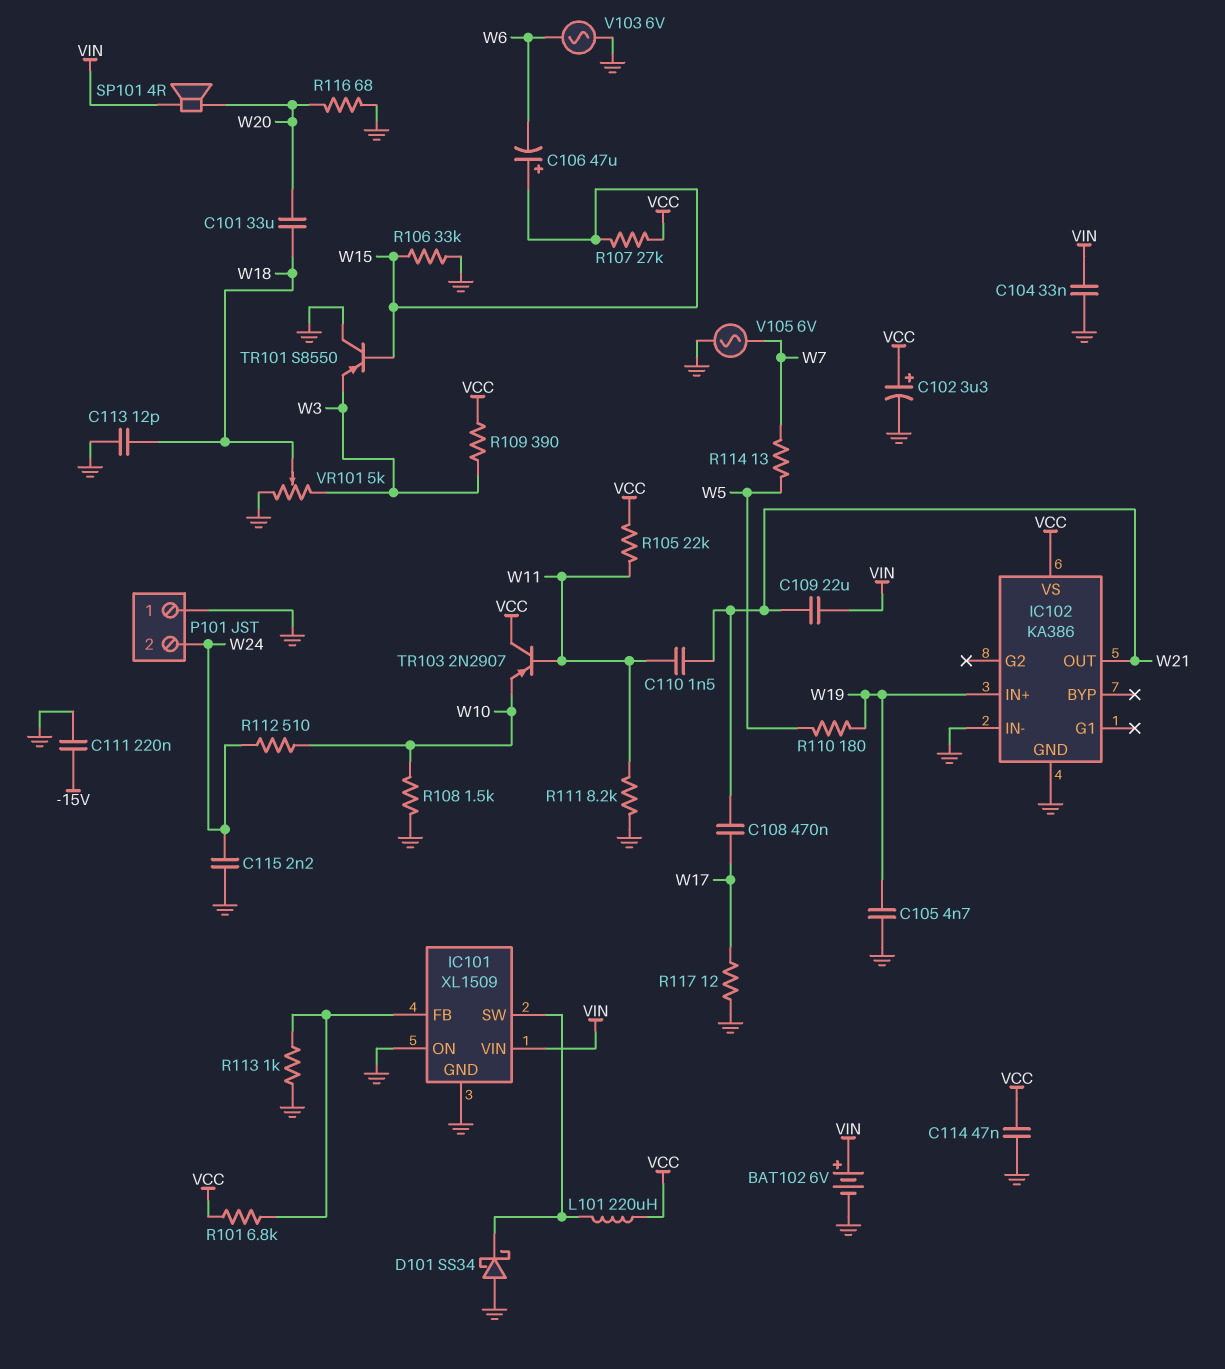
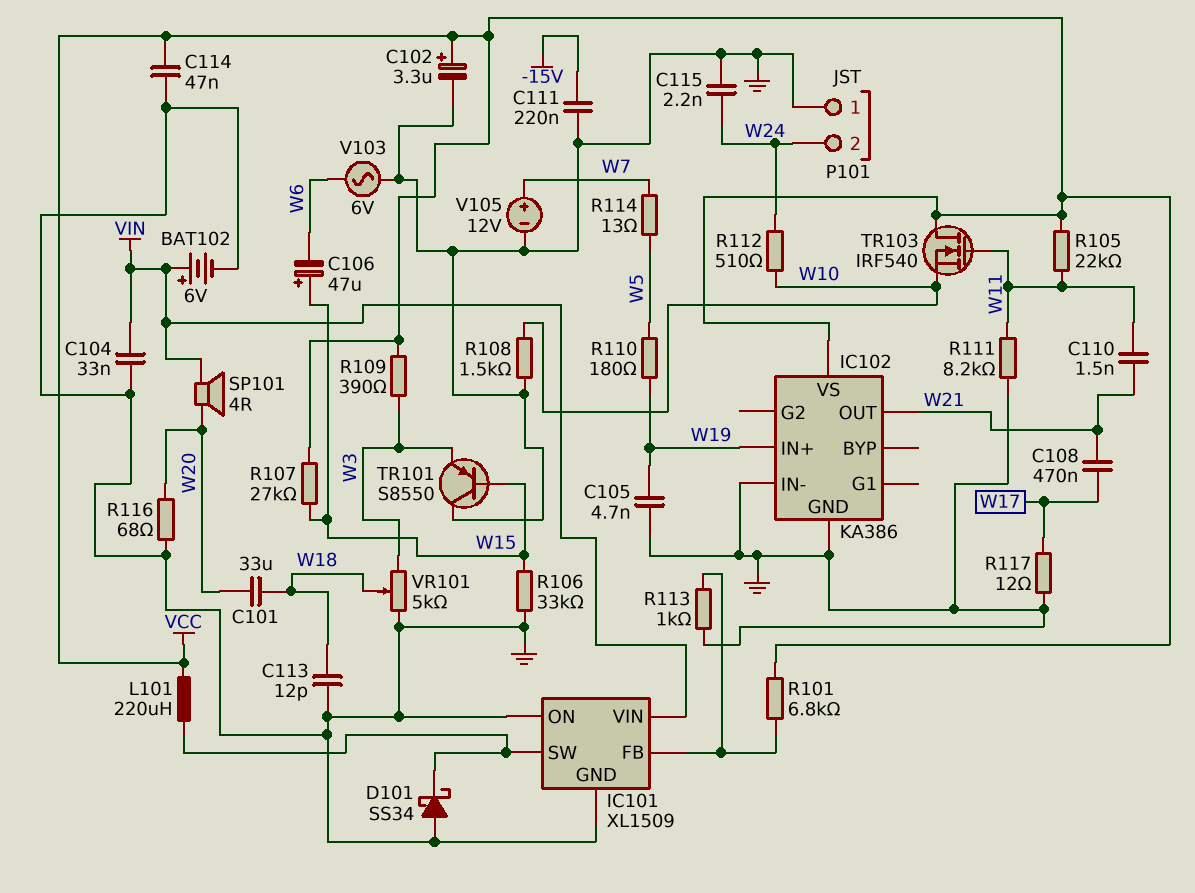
C109: 22uF (VIN, W21) -> none
TR103: PNP 2N2907 (B W11, C VCC, E W10) -> NMOS IRF540 (G W11, D VCC, S W10)
V105: AC 6V (GND, W7) -> 12V (plus W7, minus GND)

